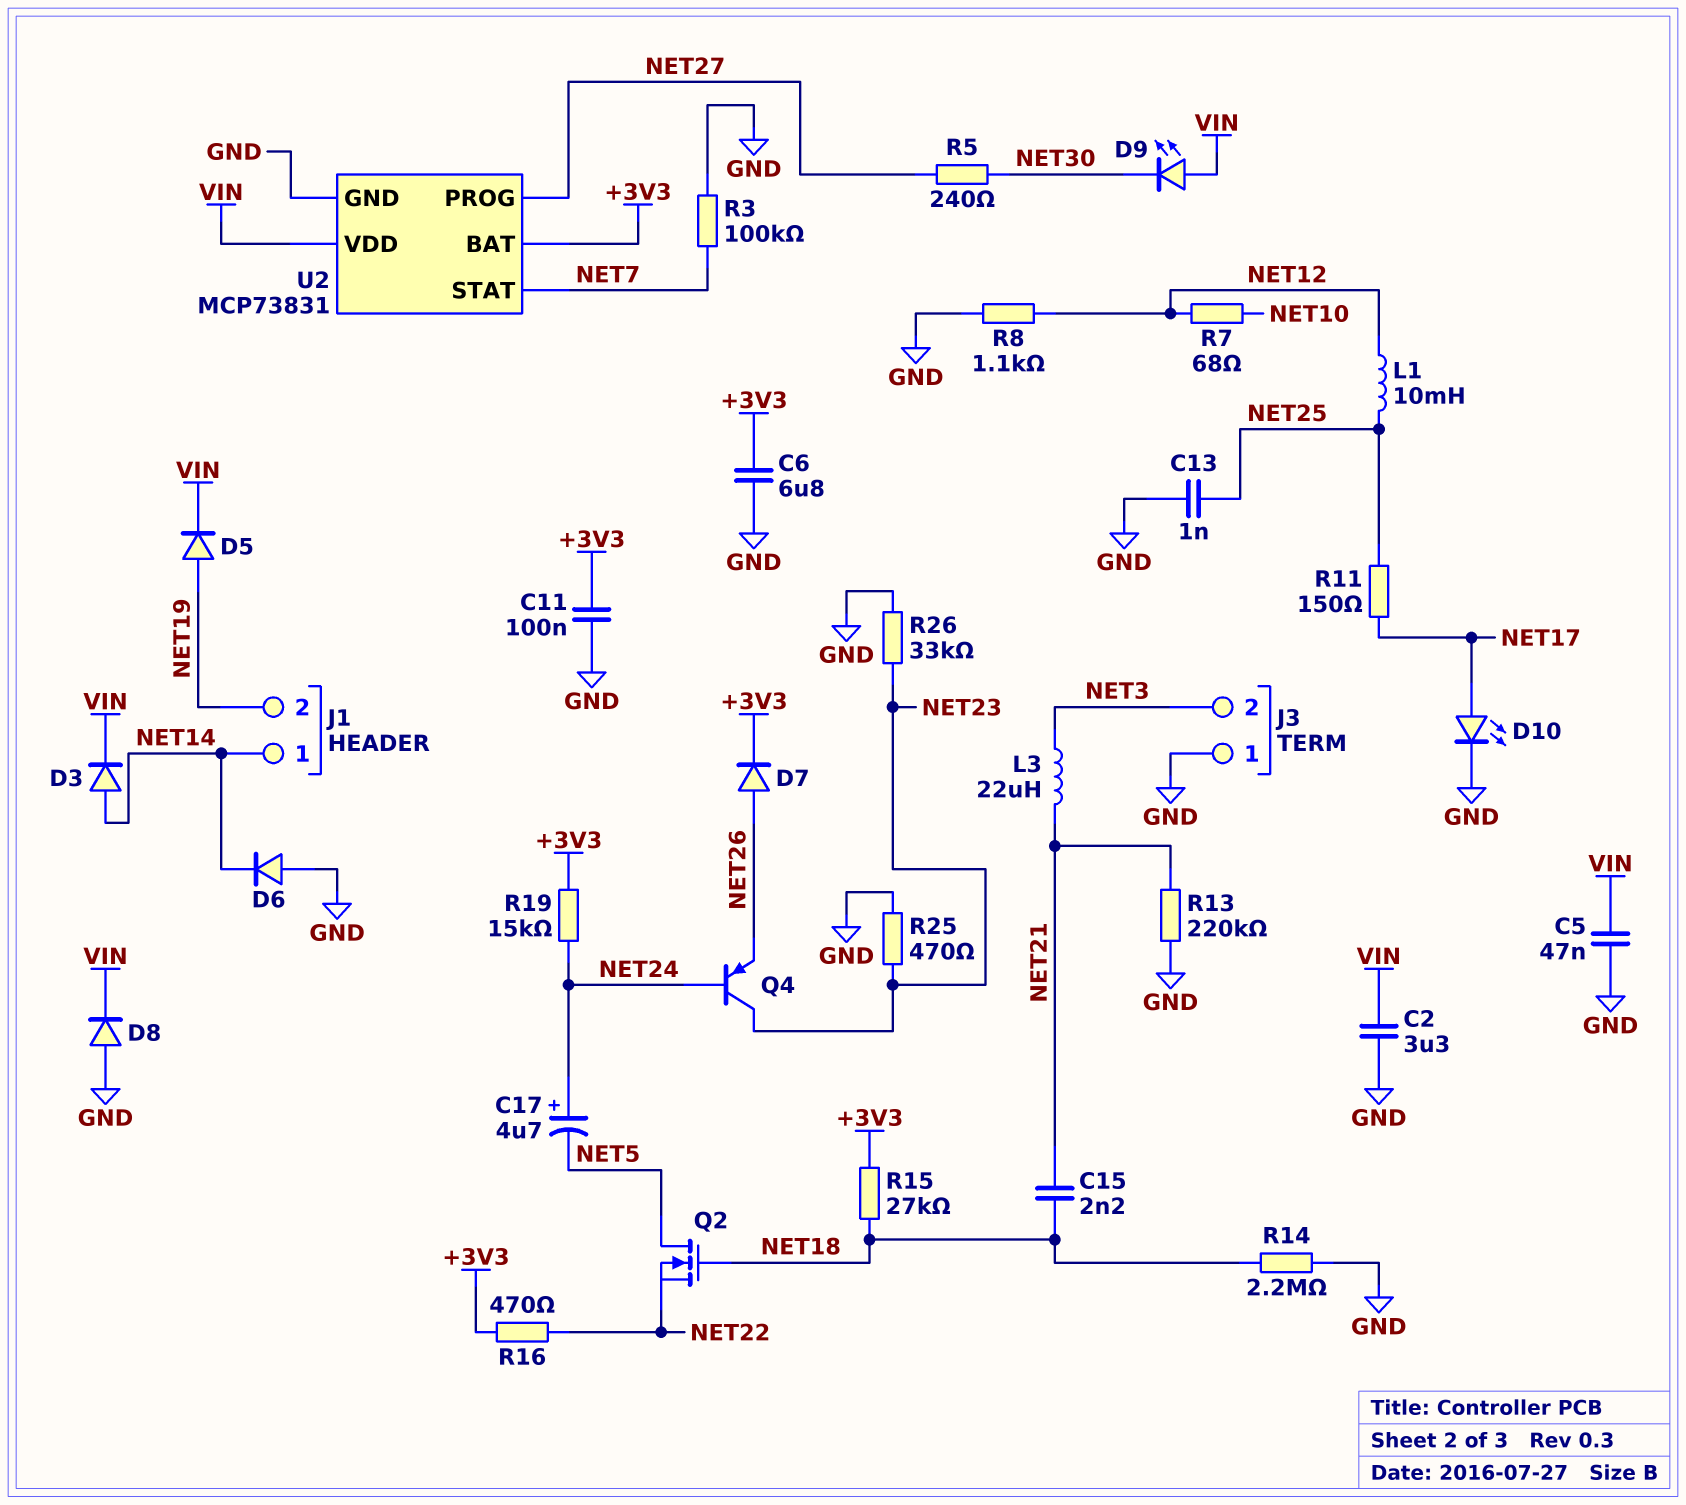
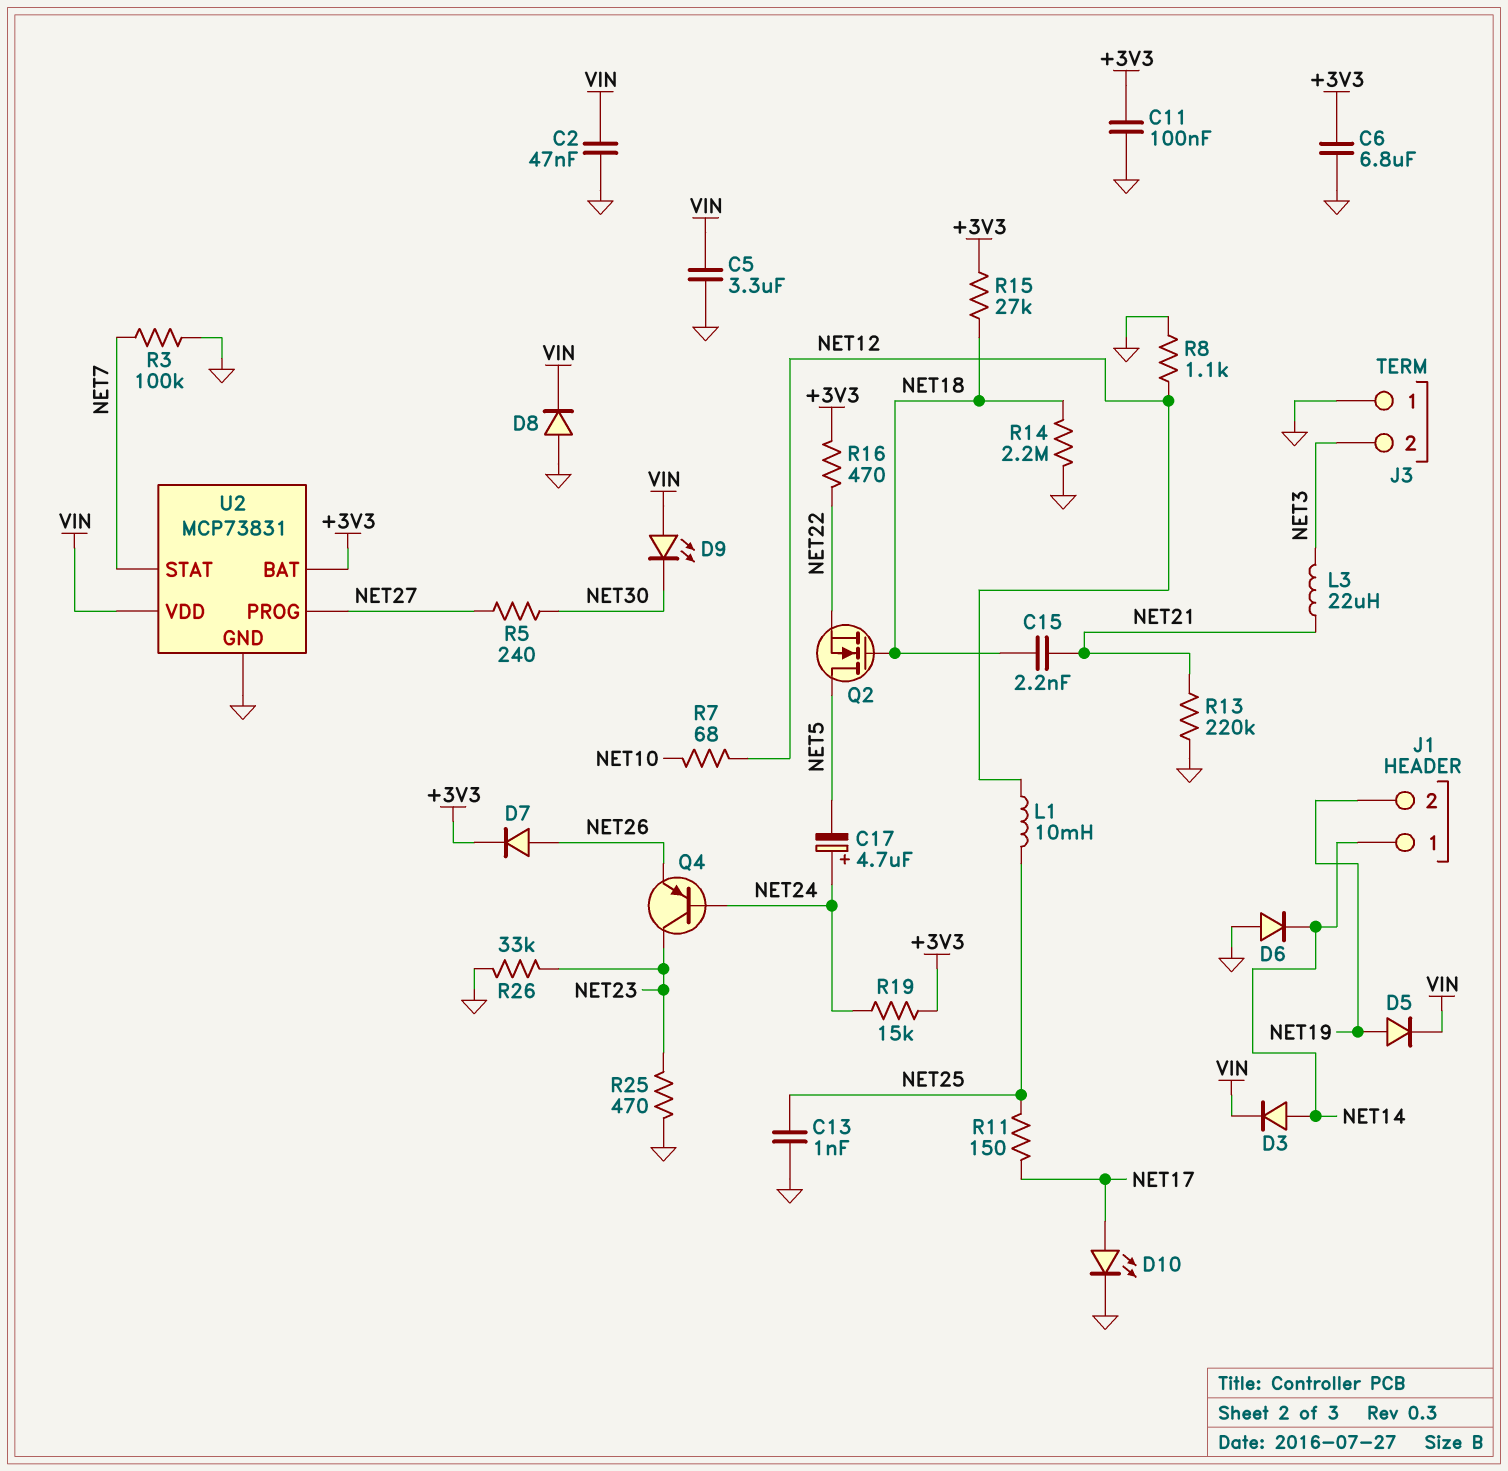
C2: 3.3uF (GND, VIN) -> 47nF (GND, VIN)
C5: 47nF (GND, VIN) -> 3.3uF (GND, VIN)

